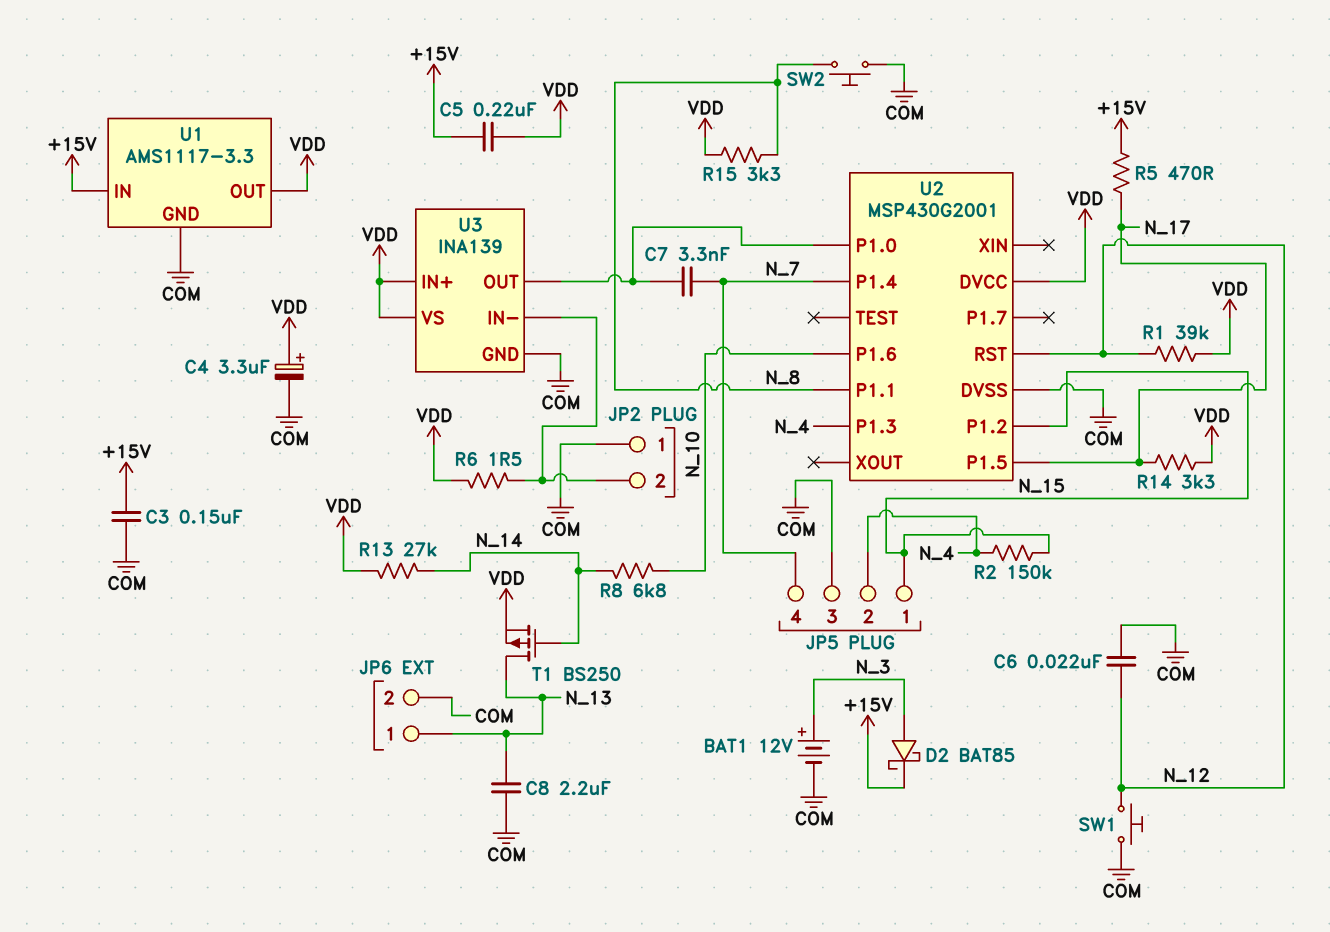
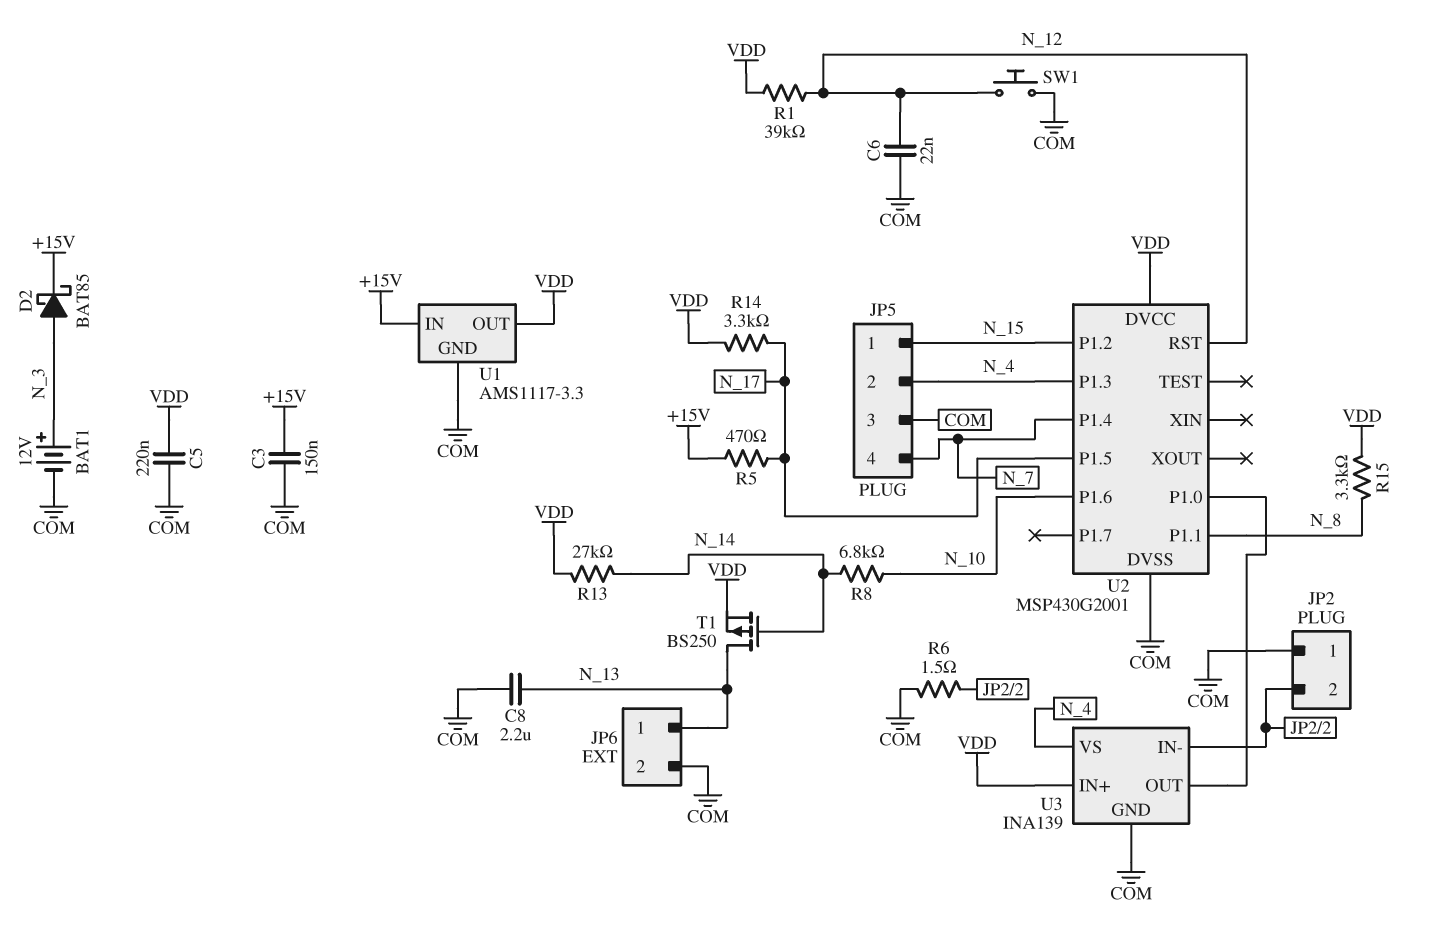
C4: 3.3uF (plus VDD, minus COM) -> none
C5: 220nF (+15V, VDD) -> 220nF (COM, VDD)
C7: 3.3nF (N_7, U2/P1.0) -> none
R2: 150k (N_4, N_15) -> none
R6: 1.5 (JP2/2, VDD) -> 1.5 (COM, JP2/2)
SW2: button (COM, N_8) -> none
U3 pin VS: VDD -> N_4

